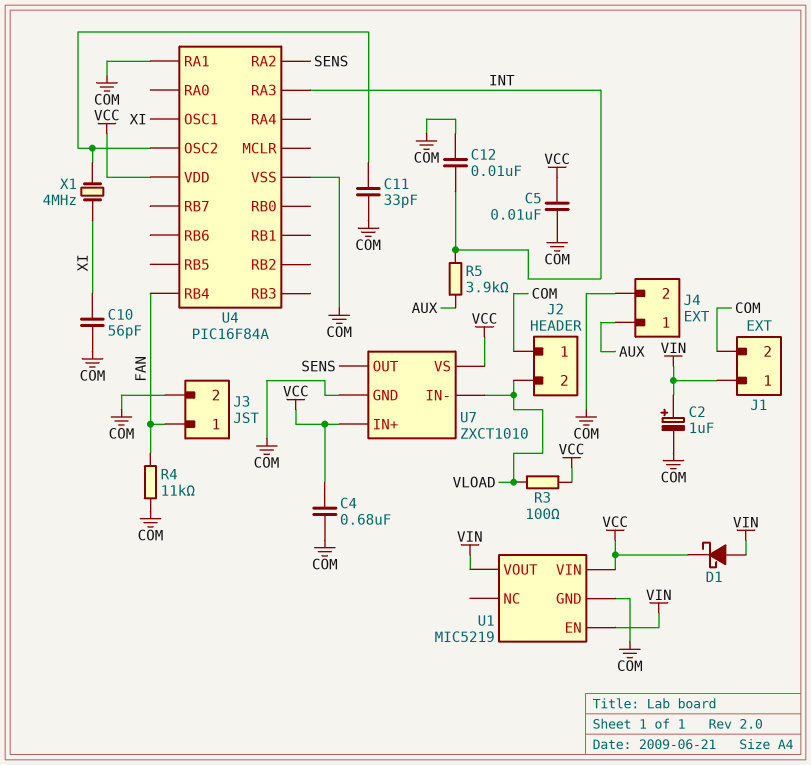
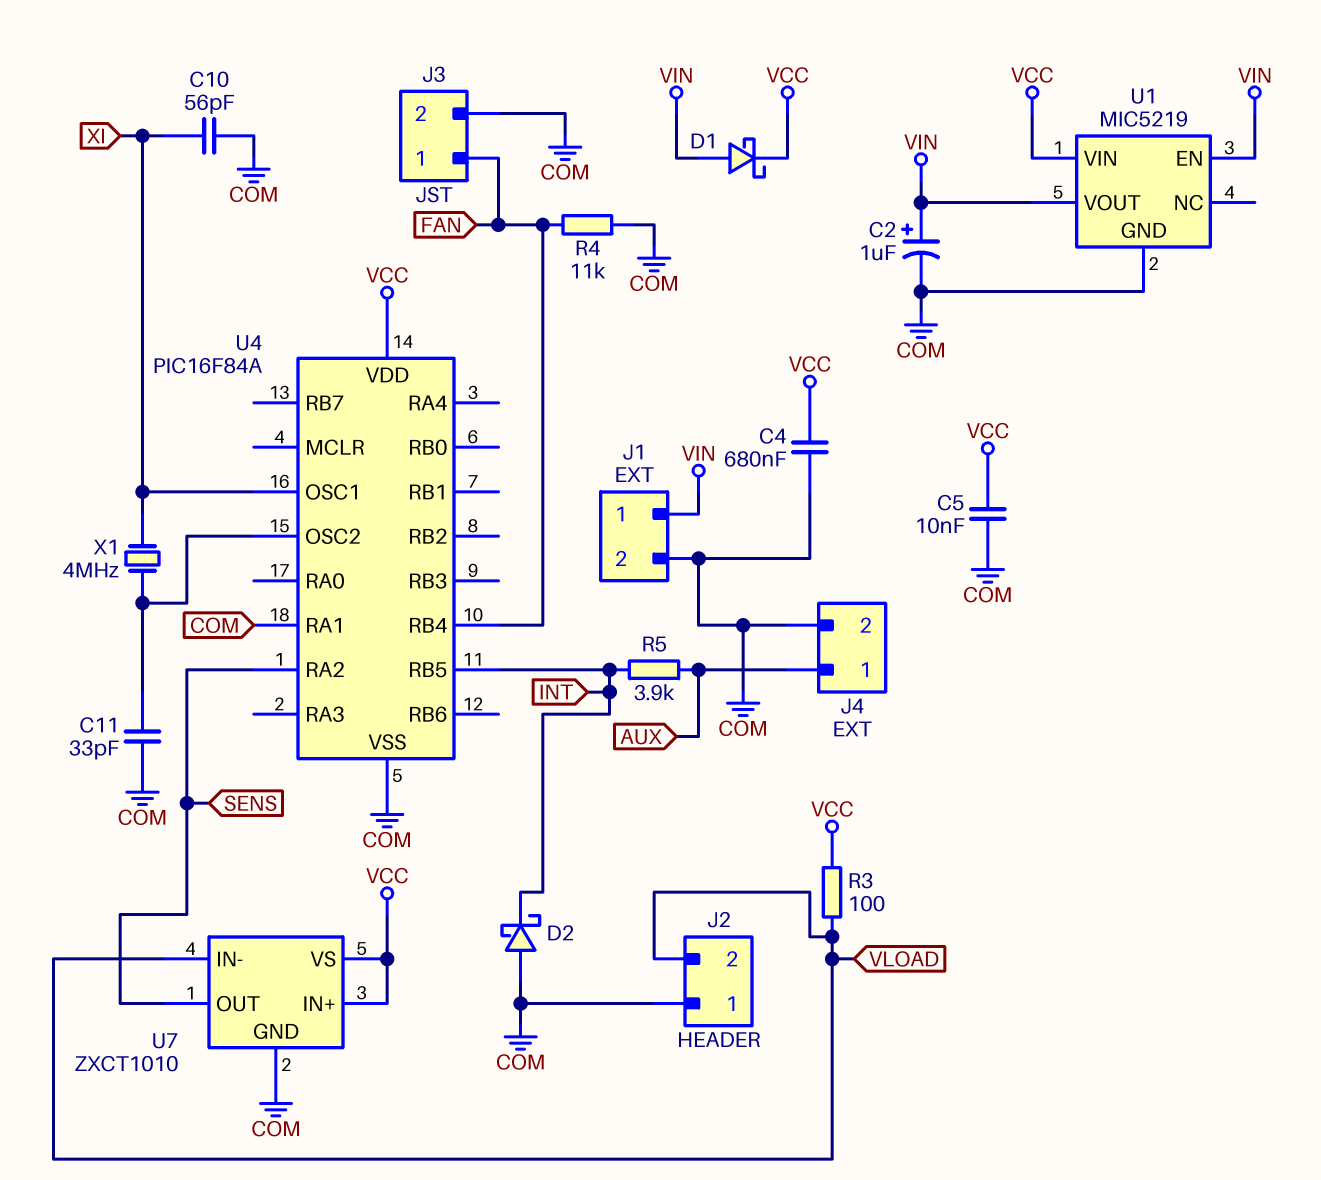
C12: 10nF (COM, INT) -> none
D2: none -> schottky (A COM, K INT)
U4 pin RA3: INT -> none
U4 pin RB5: none -> INT

